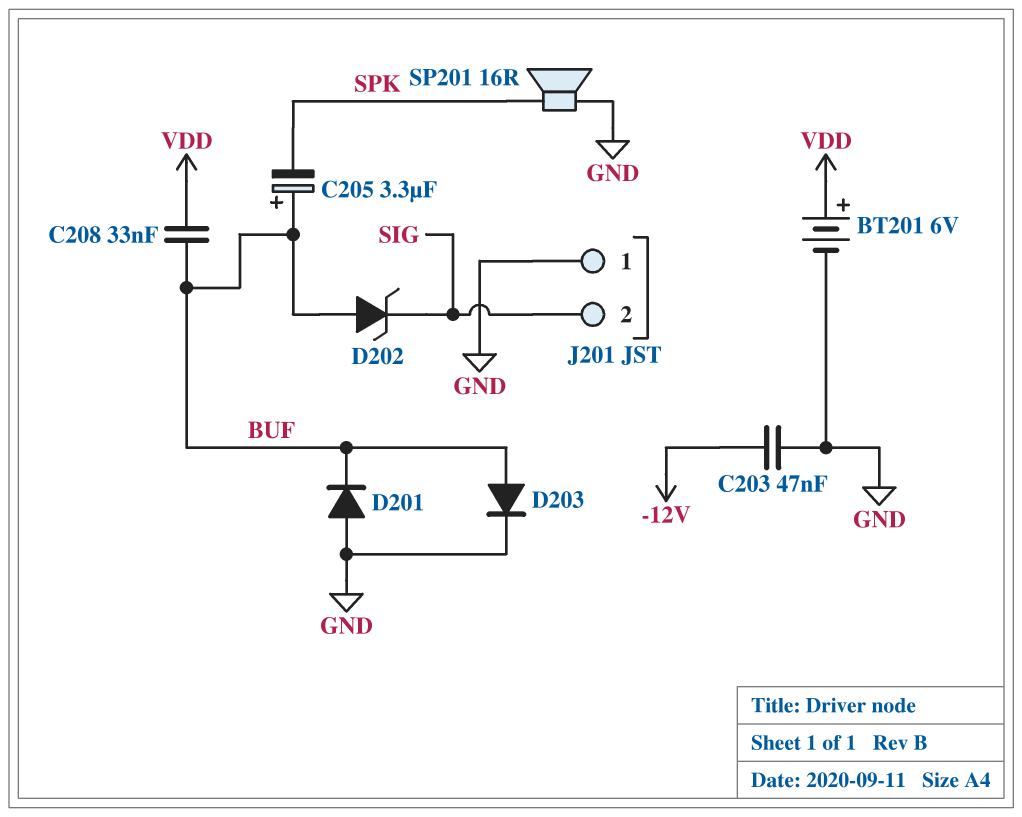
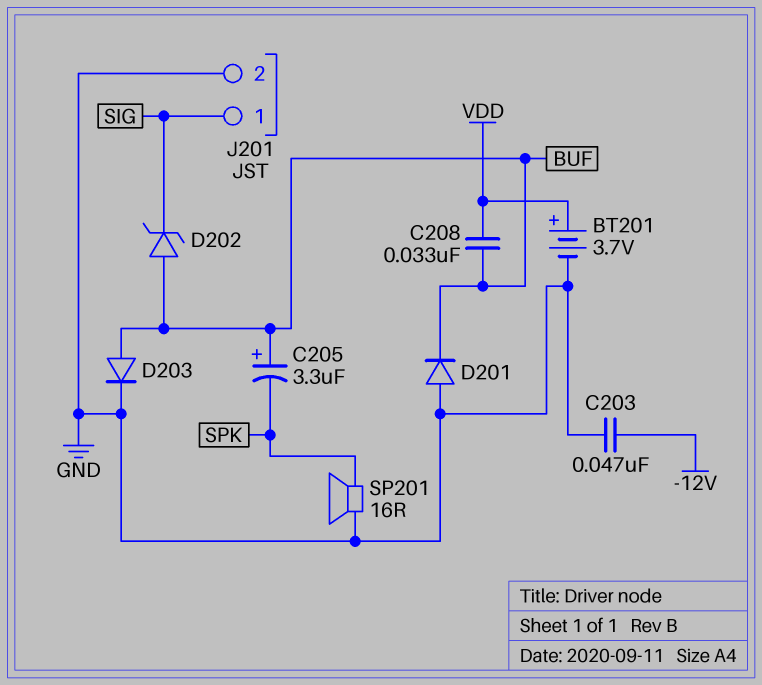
BT201: 6V (plus VDD, minus GND) -> 3.7V (plus VDD, minus GND)
J201 pin 1: GND -> SIG
J201 pin 2: SIG -> GND

